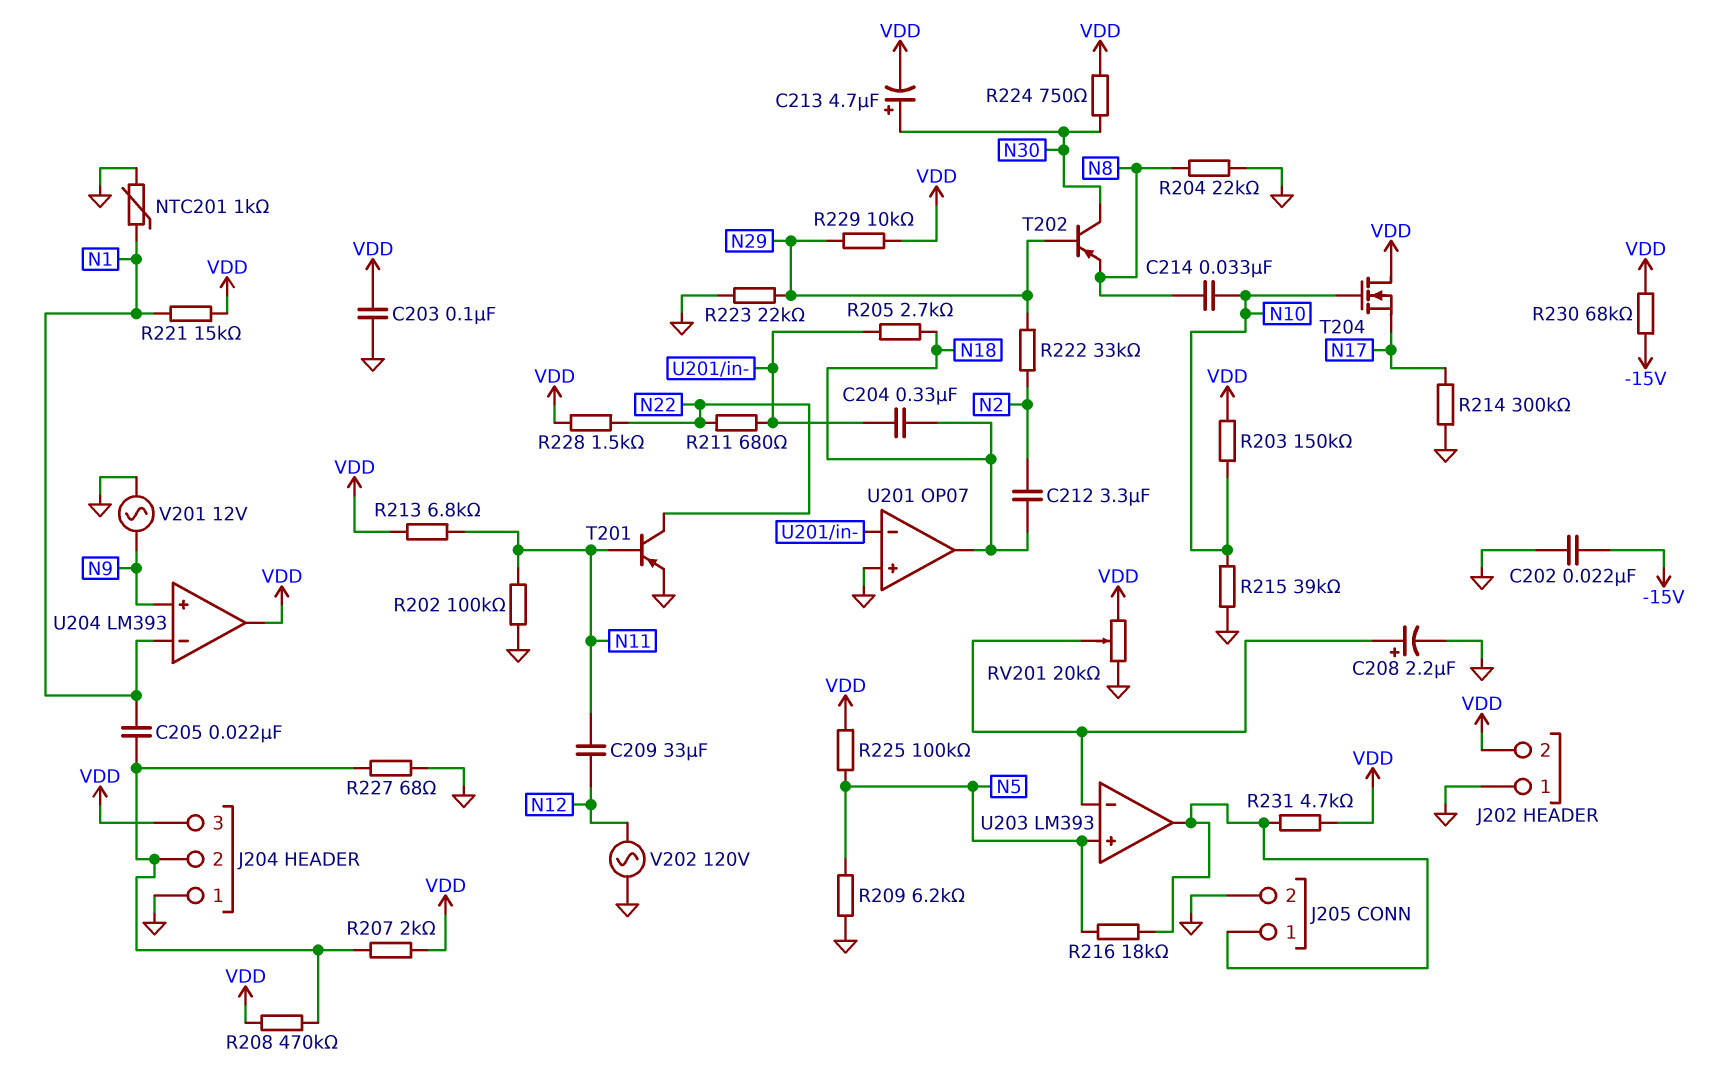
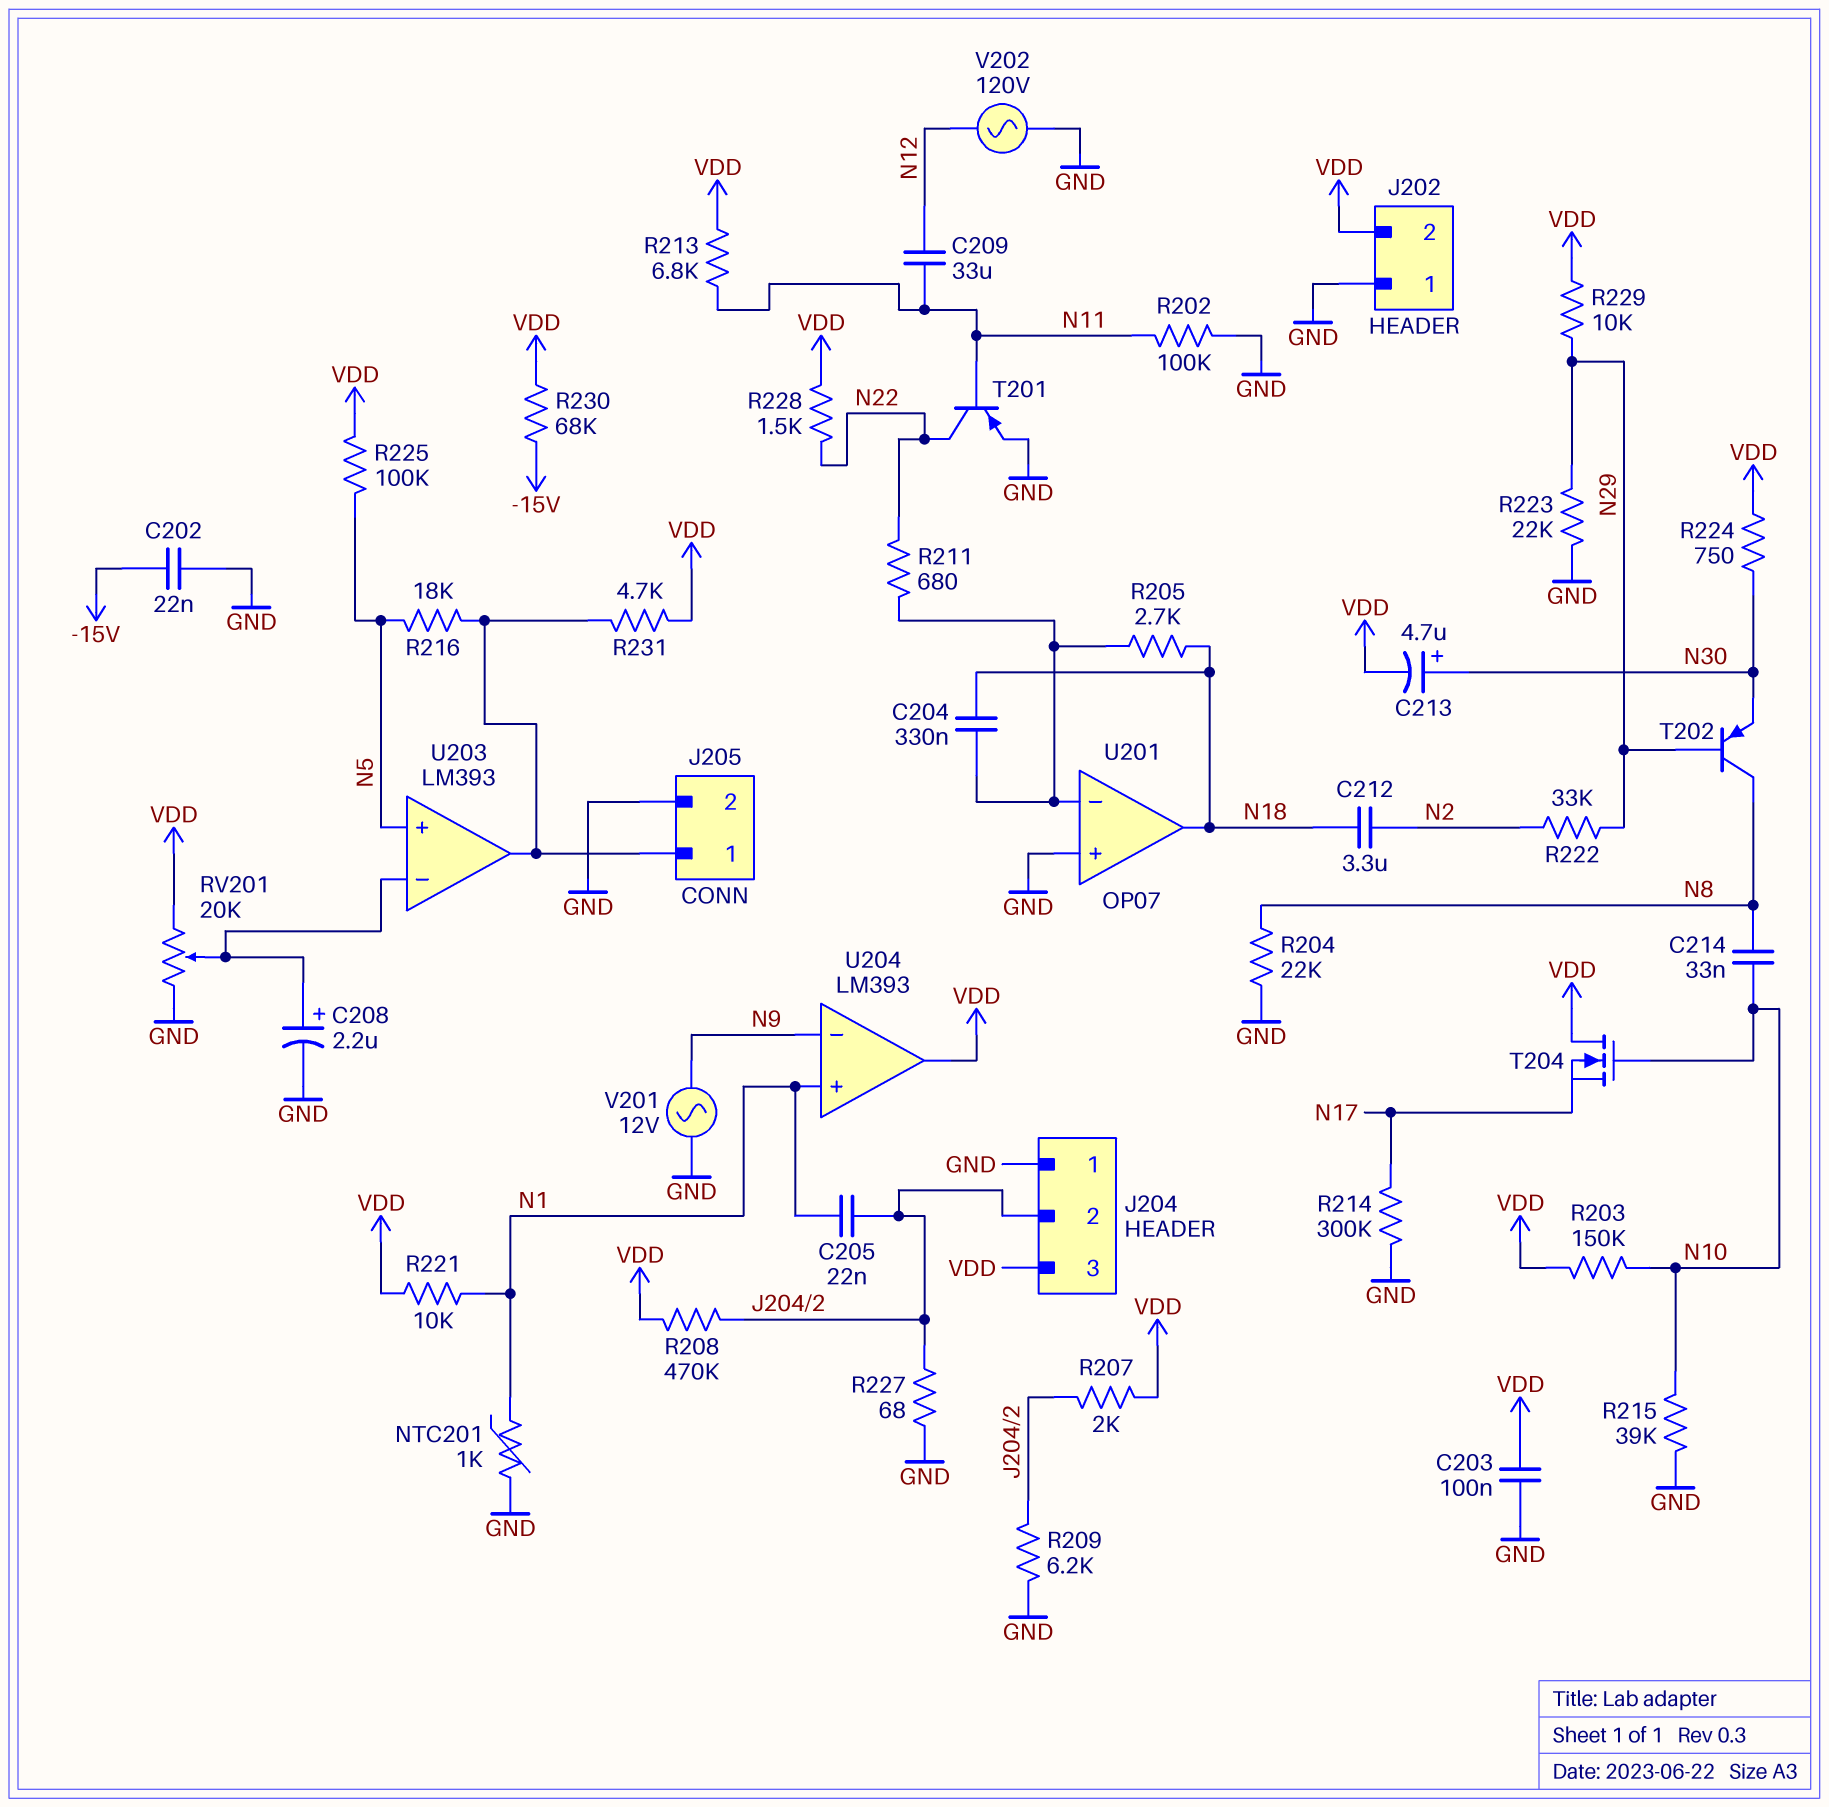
R209: 6.2k (GND, N5) -> 6.2k (GND, J204/2)
R221: 15k (N1, VDD) -> 10k (N1, VDD)
T202: PNP (B N29, C N30, E N8) -> PNP (B N29, C N8, E N30)
U204 pin in+: N9 -> N1
U204 pin in-: N1 -> N9

